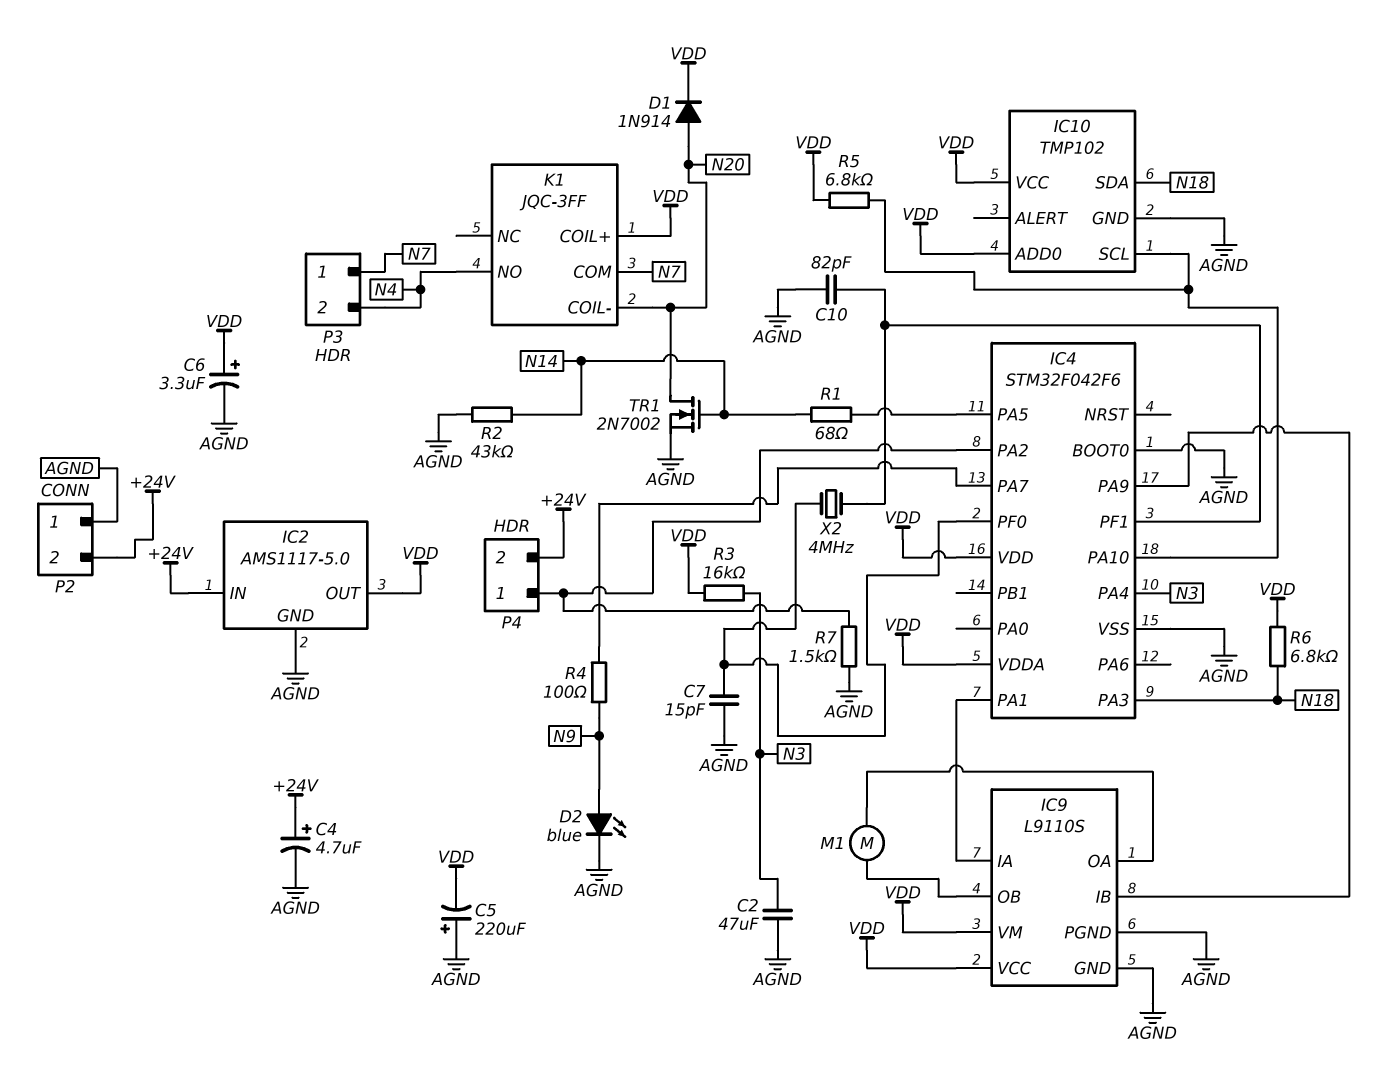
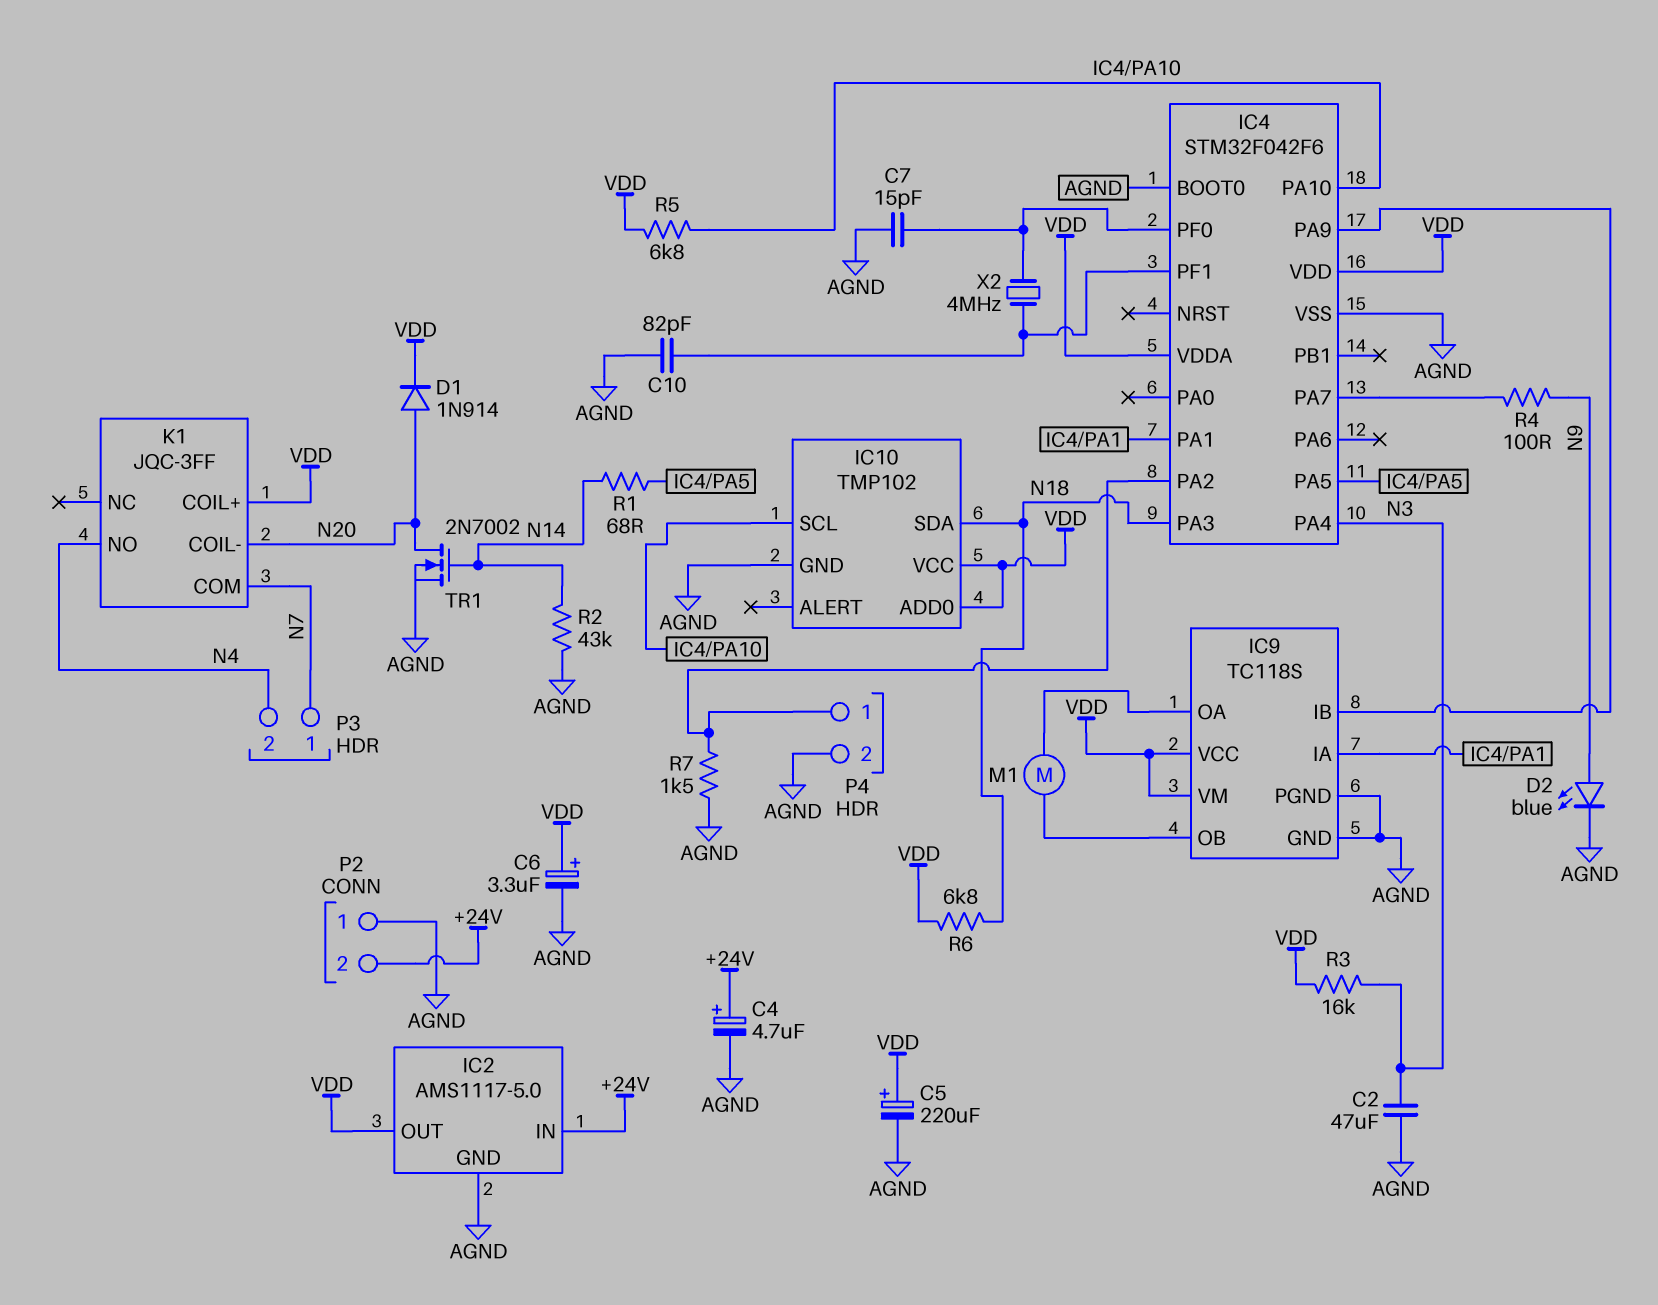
C5: 220uF (plus AGND, minus VDD) -> 220uF (plus VDD, minus AGND)
IC9: L9110S -> TC118S
P4 pin 2: +24V -> AGND

